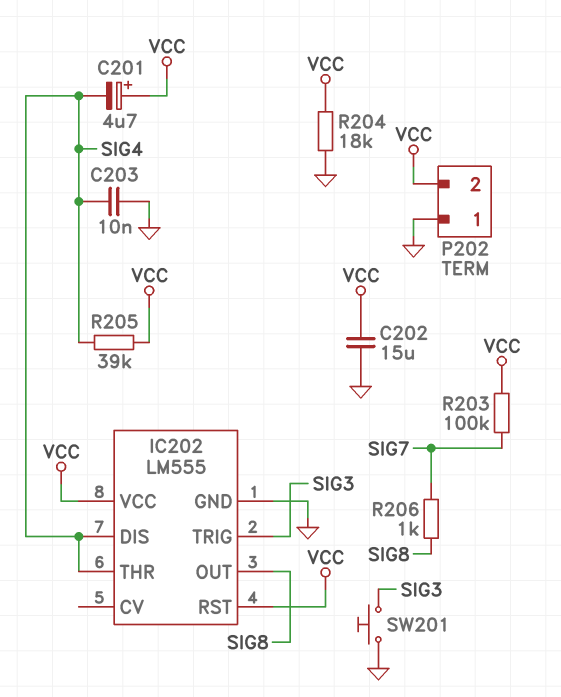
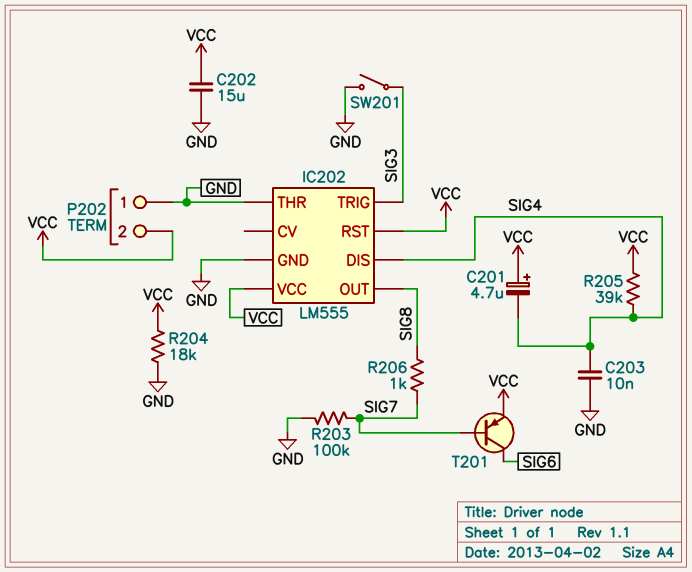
IC202 pin THR: SIG4 -> GND
R203: 100k (SIG7, VCC) -> 100k (GND, SIG7)
SW201: button (GND, SIG3) -> switch (GND, SIG3)
T201: none -> PNP (B SIG7, C SIG6, E VCC)

